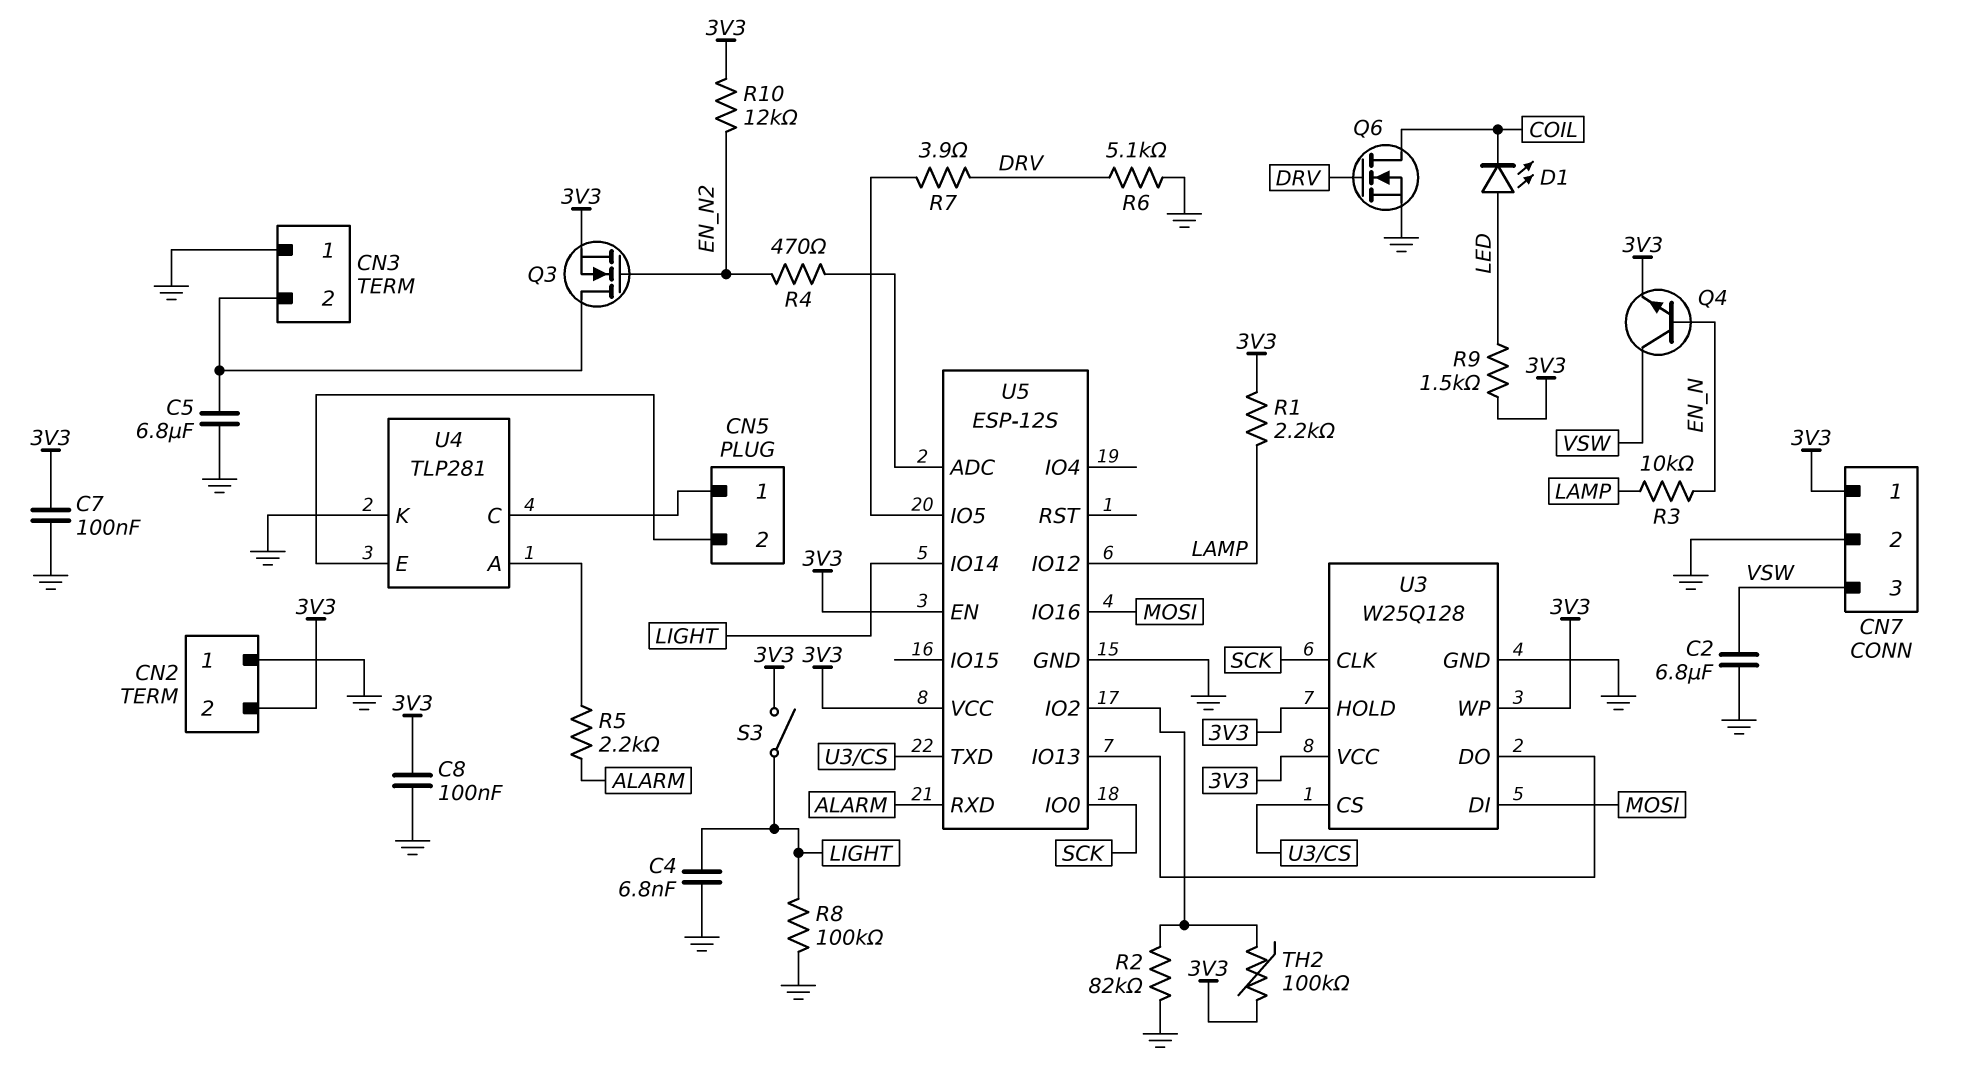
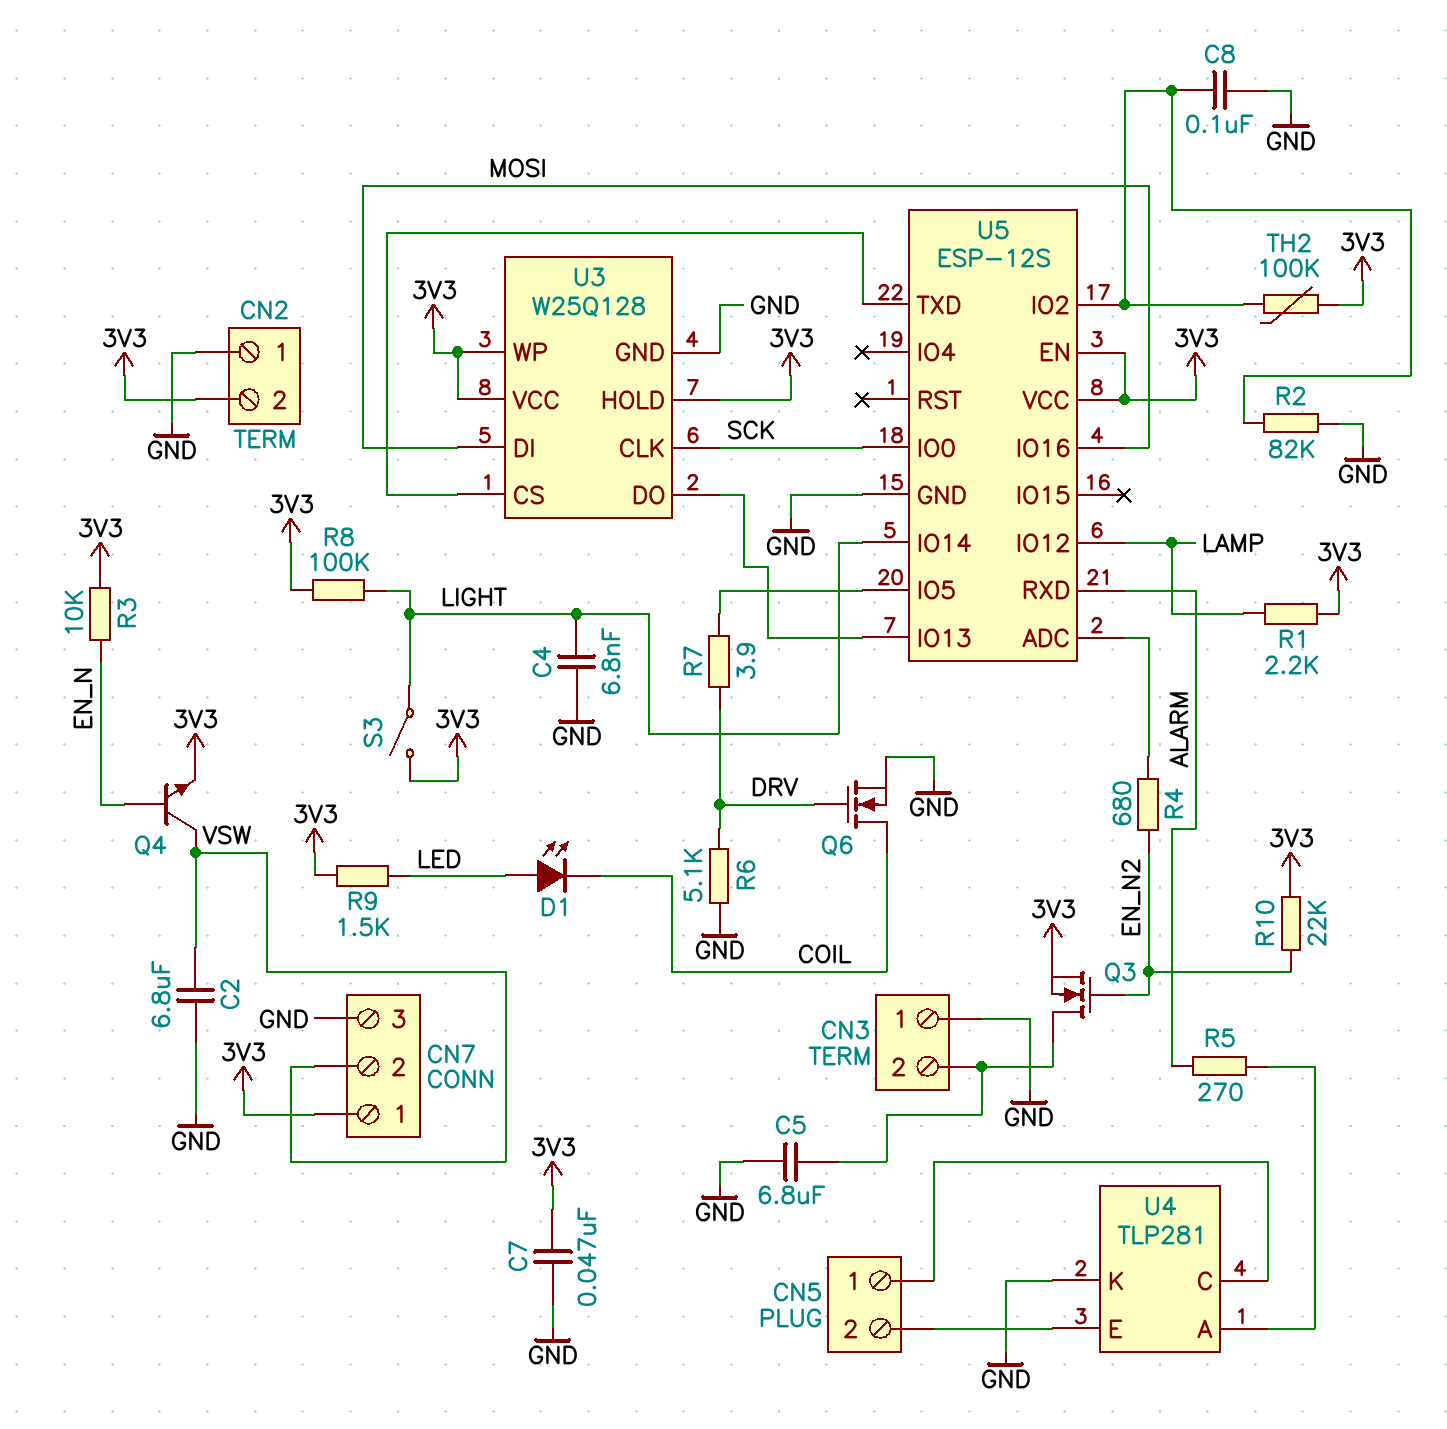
C7: 100nF (3V3, GND) -> 47nF (3V3, GND)
C8: 100nF (3V3, GND) -> 100nF (GND, U5/IO2)
CN7 pin 2: GND -> VSW
CN7 pin 3: VSW -> GND
R3: 10k (EN_N, LAMP) -> 10k (3V3, EN_N)
R4: 470 (EN_N2, U5/ADC) -> 680 (EN_N2, U5/ADC)
R5: 2.2k (ALARM, U4/A) -> 270 (ALARM, U4/A)
R8: 100k (GND, LIGHT) -> 100k (3V3, LIGHT)
R10: 12k (3V3, EN_N2) -> 22k (3V3, EN_N2)

